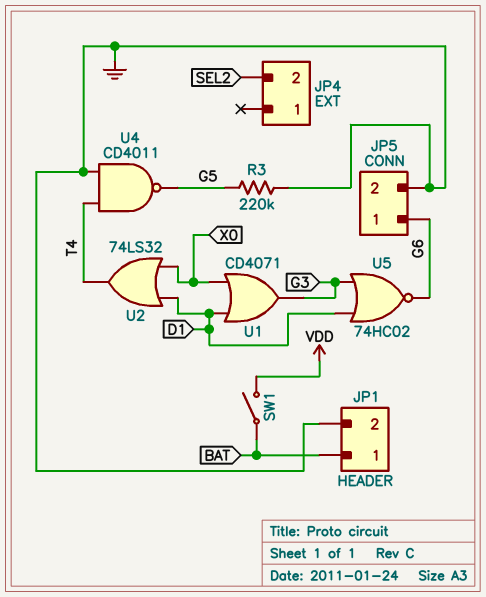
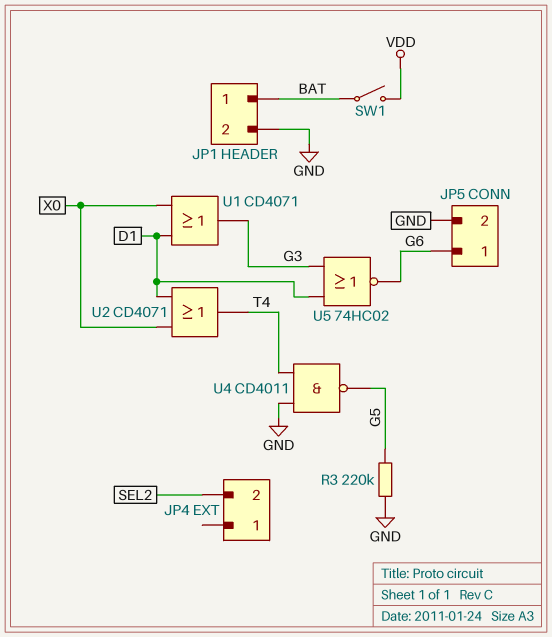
U2: OR 74LS32 (in D1, in X0, out T4) -> OR CD4071 (in D1, in X0, out T4)

